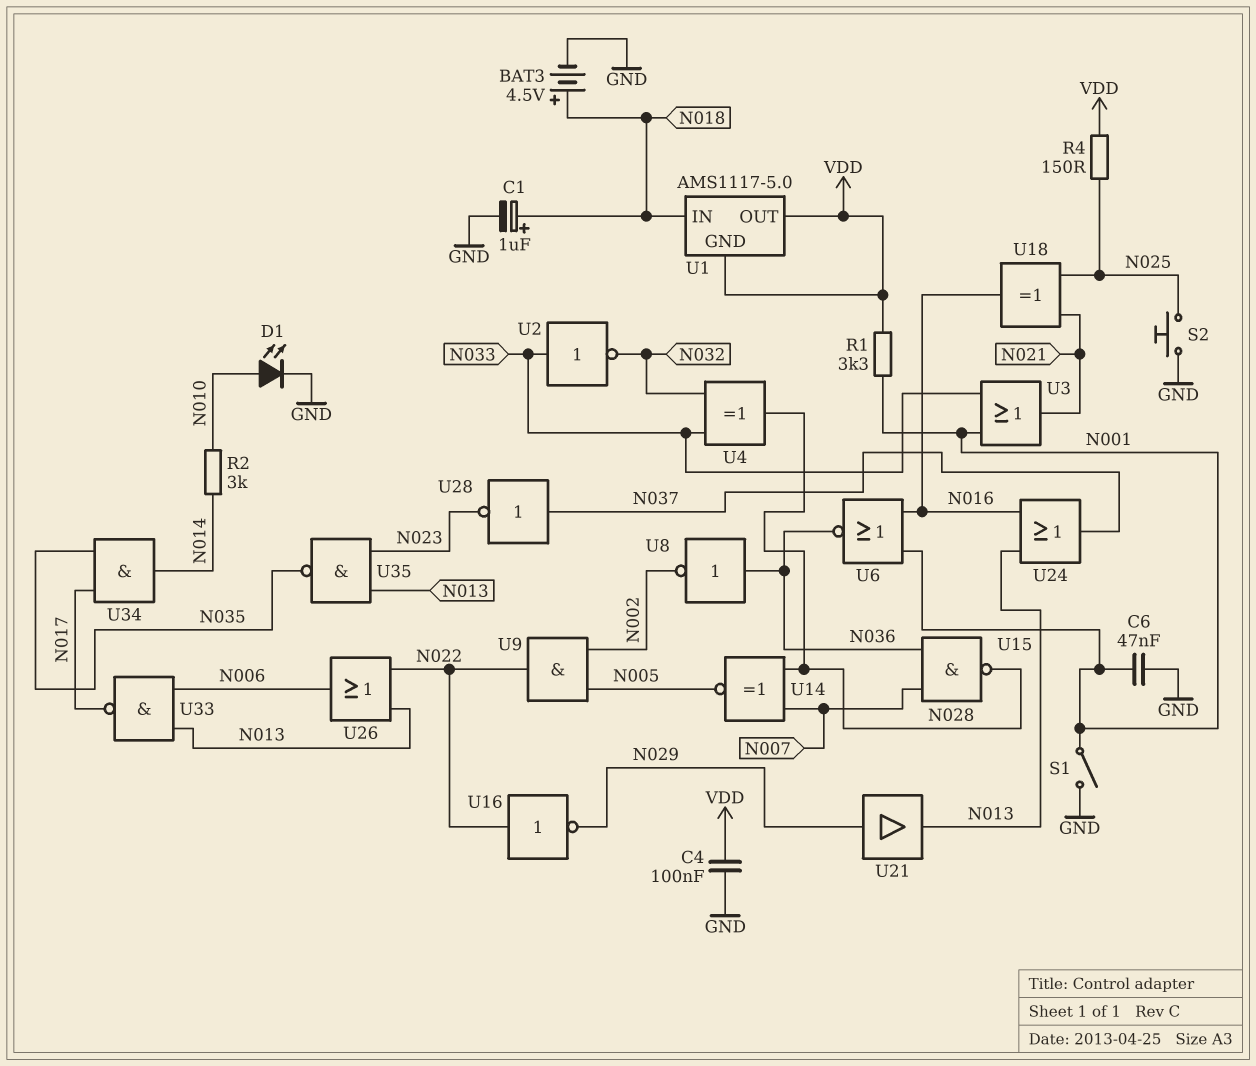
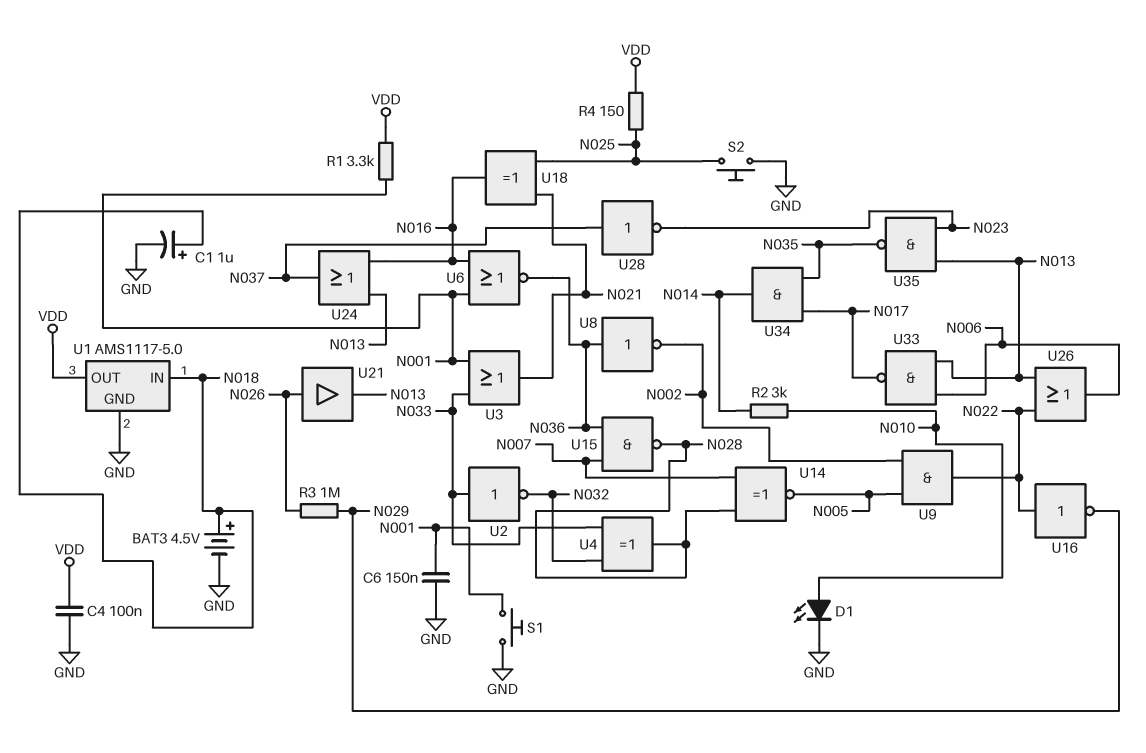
C6: 47nF (GND, N001) -> 150nF (GND, N001)
R3: none -> 1M (N026, N029)
S1: switch (GND, N001) -> button (GND, N001)
U1 pin GND: VDD -> GND
U21: buffer (in N029, out N013) -> buffer (in N026, out N013)

